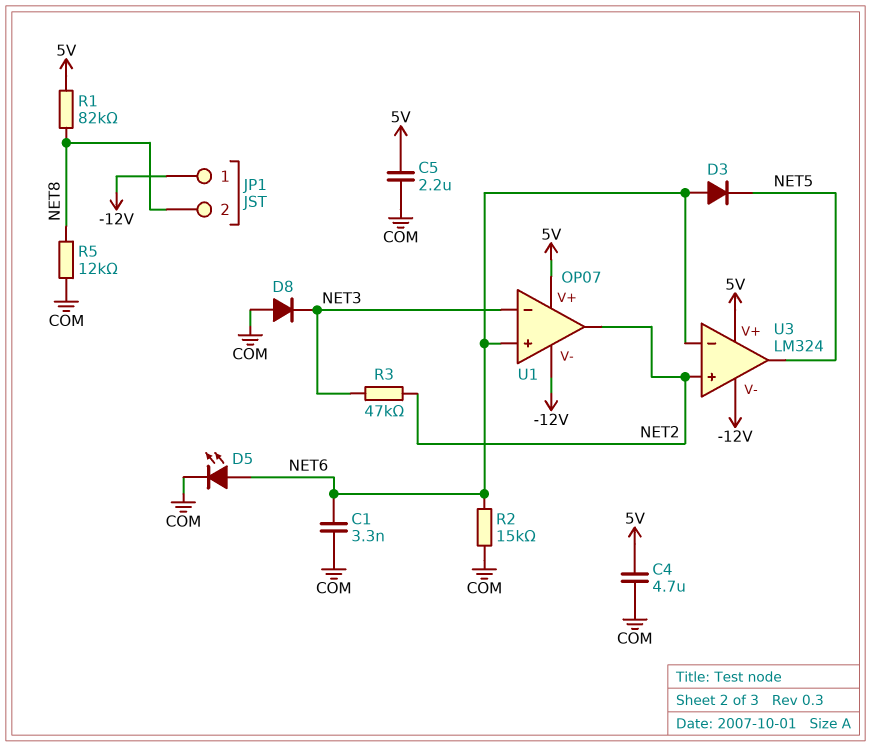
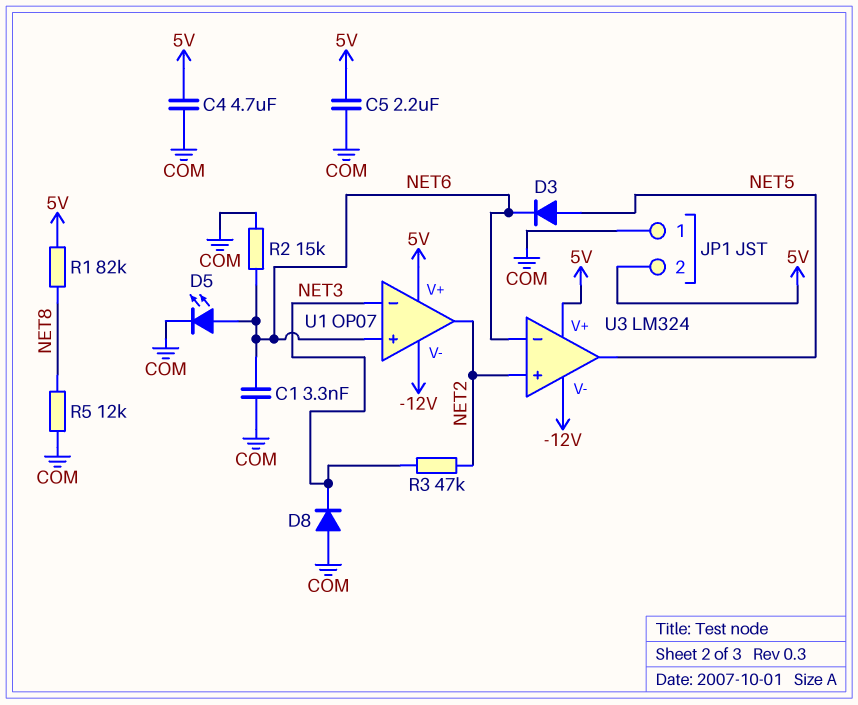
D3: diode (A NET6, K NET5) -> diode (A NET5, K NET6)
JP1 pin 1: -12V -> COM
JP1 pin 2: NET8 -> 5V

